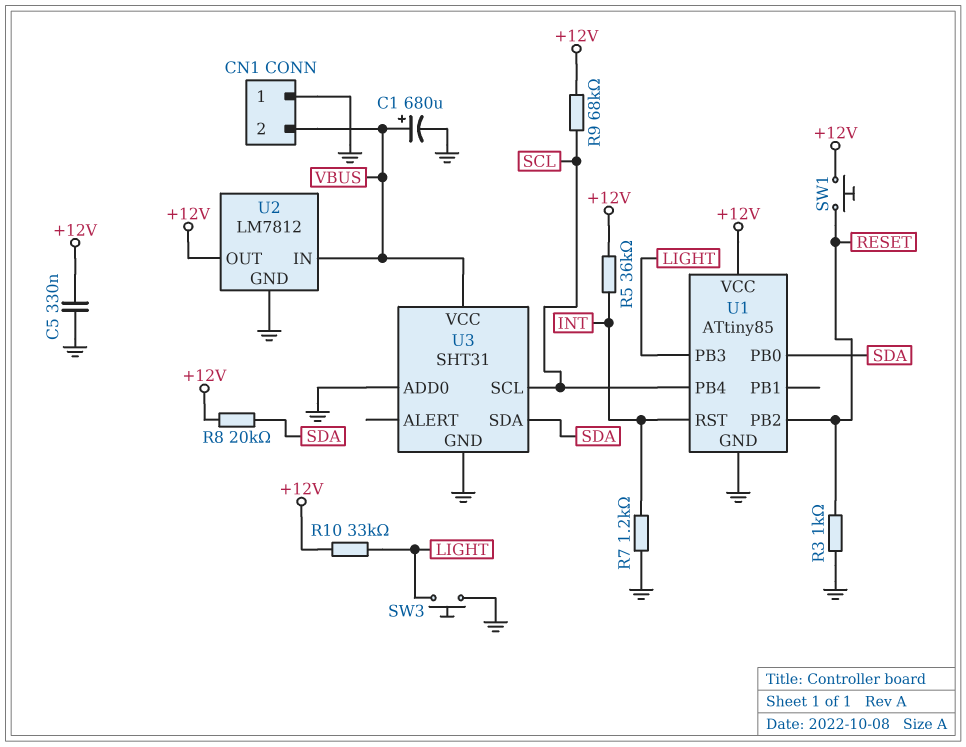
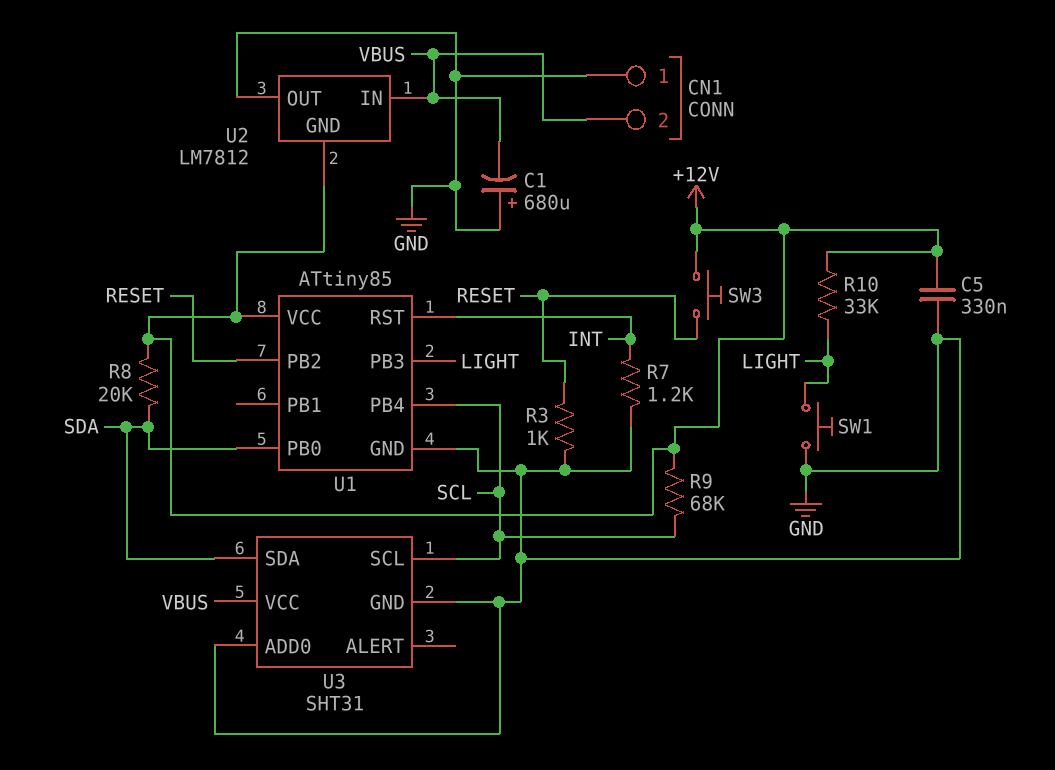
C1: 680uF (plus VBUS, minus GND) -> 680uF (plus GND, minus VBUS)
R5: 36k (+12V, INT) -> none
SW1: button (+12V, RESET) -> button (GND, LIGHT)
SW3: button (GND, LIGHT) -> button (+12V, RESET)
U2 pin GND: GND -> +12V
U2 pin OUT: +12V -> GND

